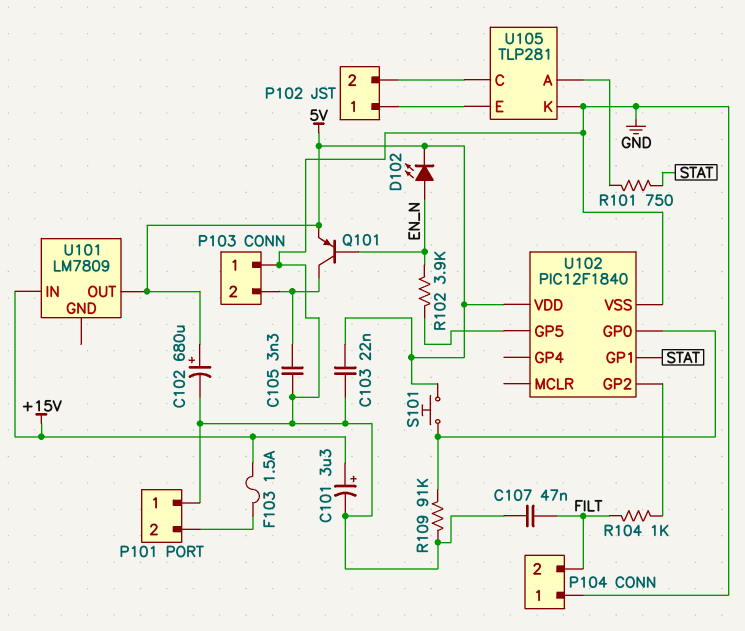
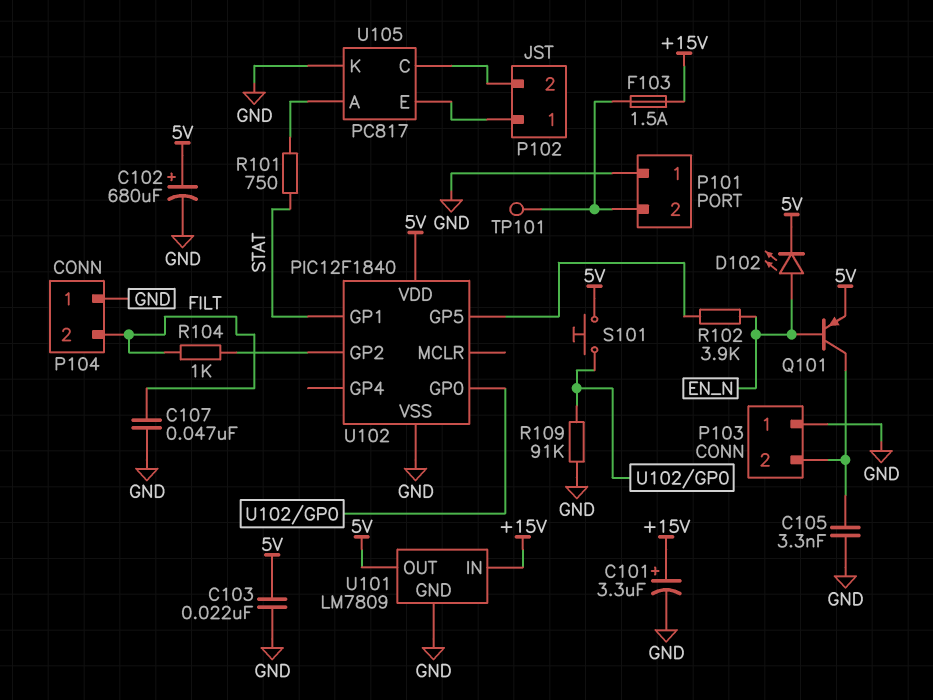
TP101: none -> test point (P101/2)
U101 pin GND: none -> GND
U105: TLP281 -> PC817

